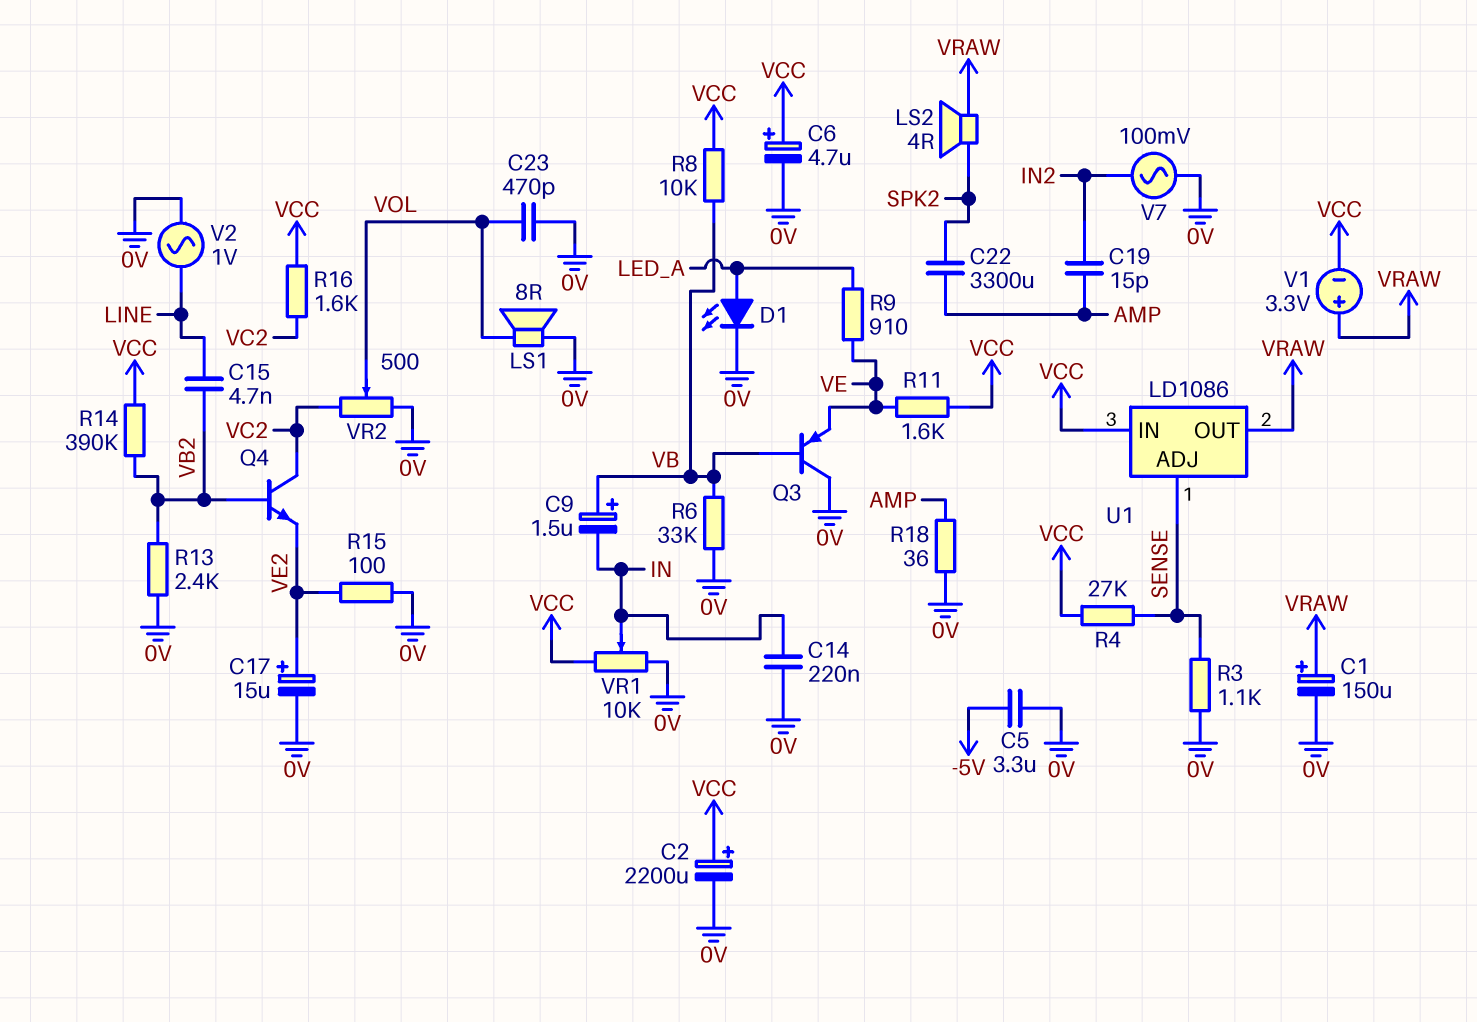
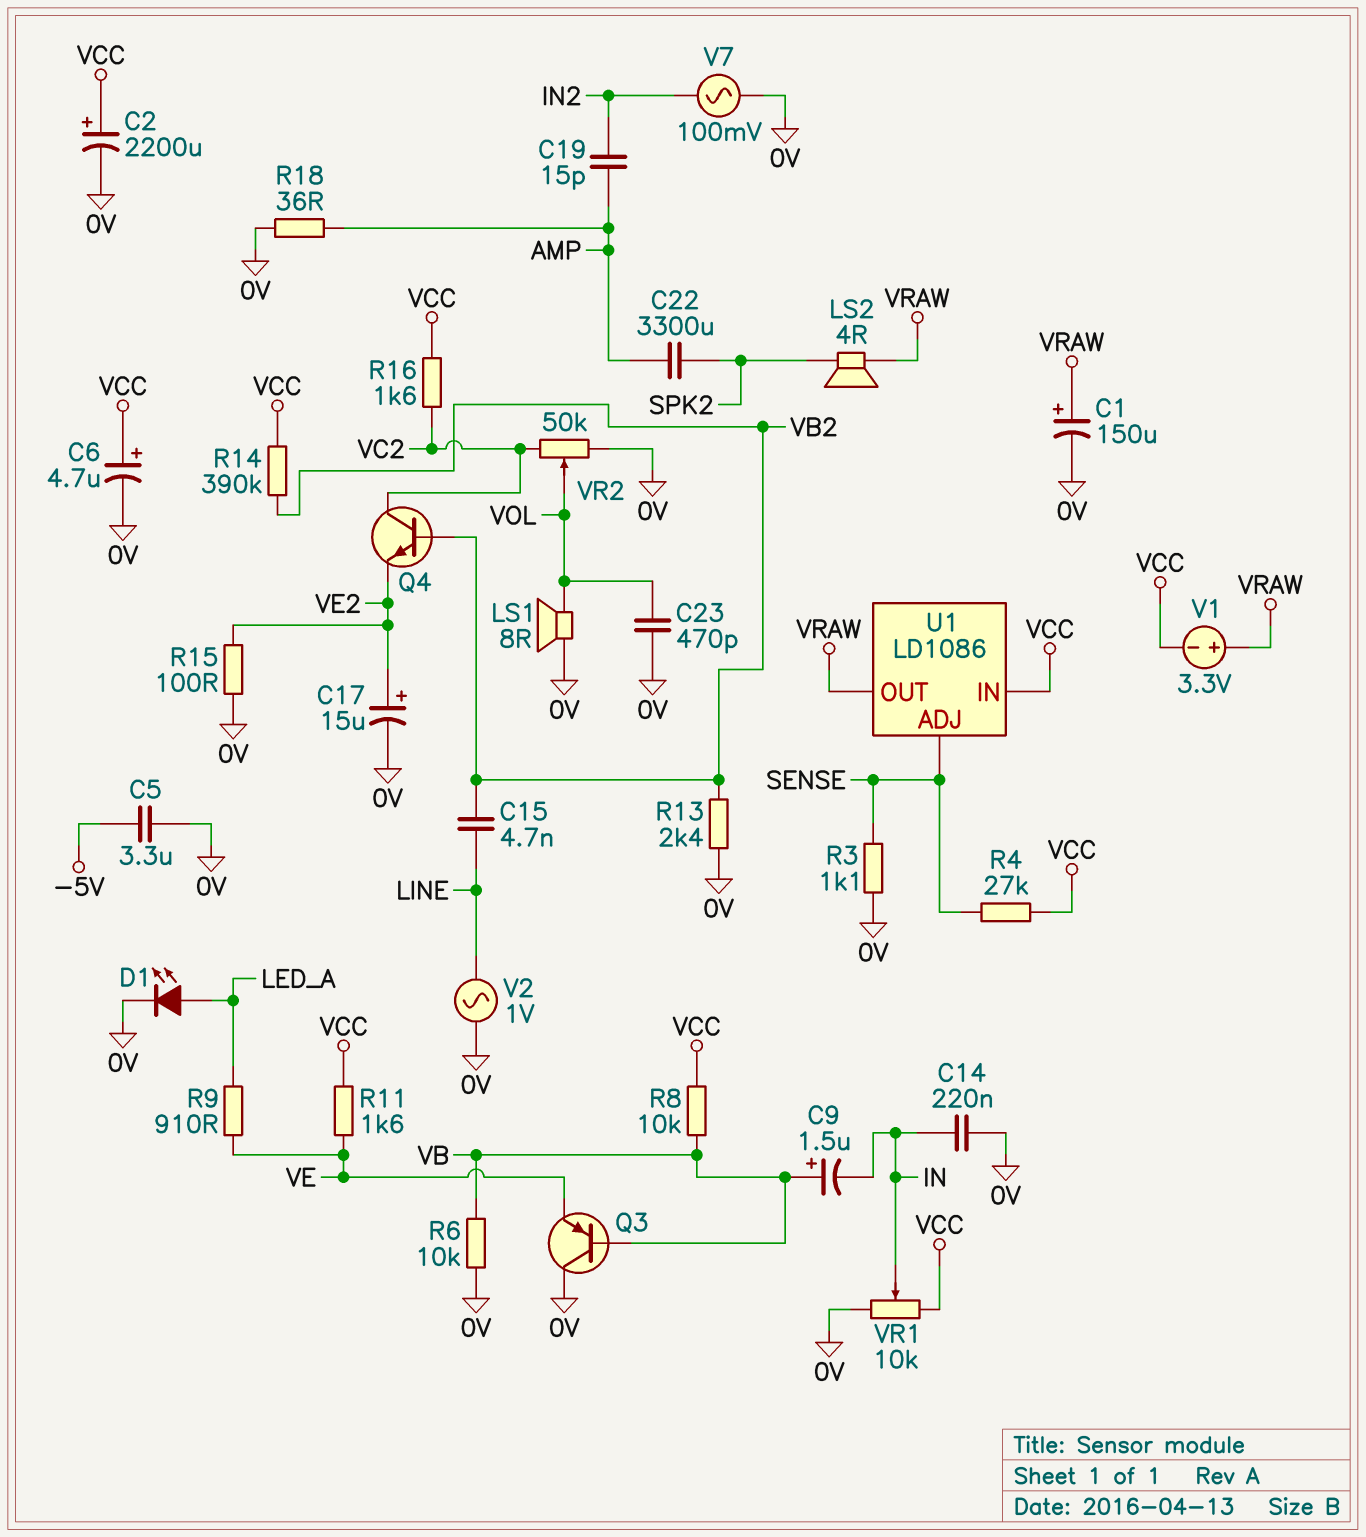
R6: 33k (0V, VB) -> 10k (0V, VB)
VR2: 500 (0V, VC2, wiper VOL) -> 50k (0V, VC2, wiper VOL)

